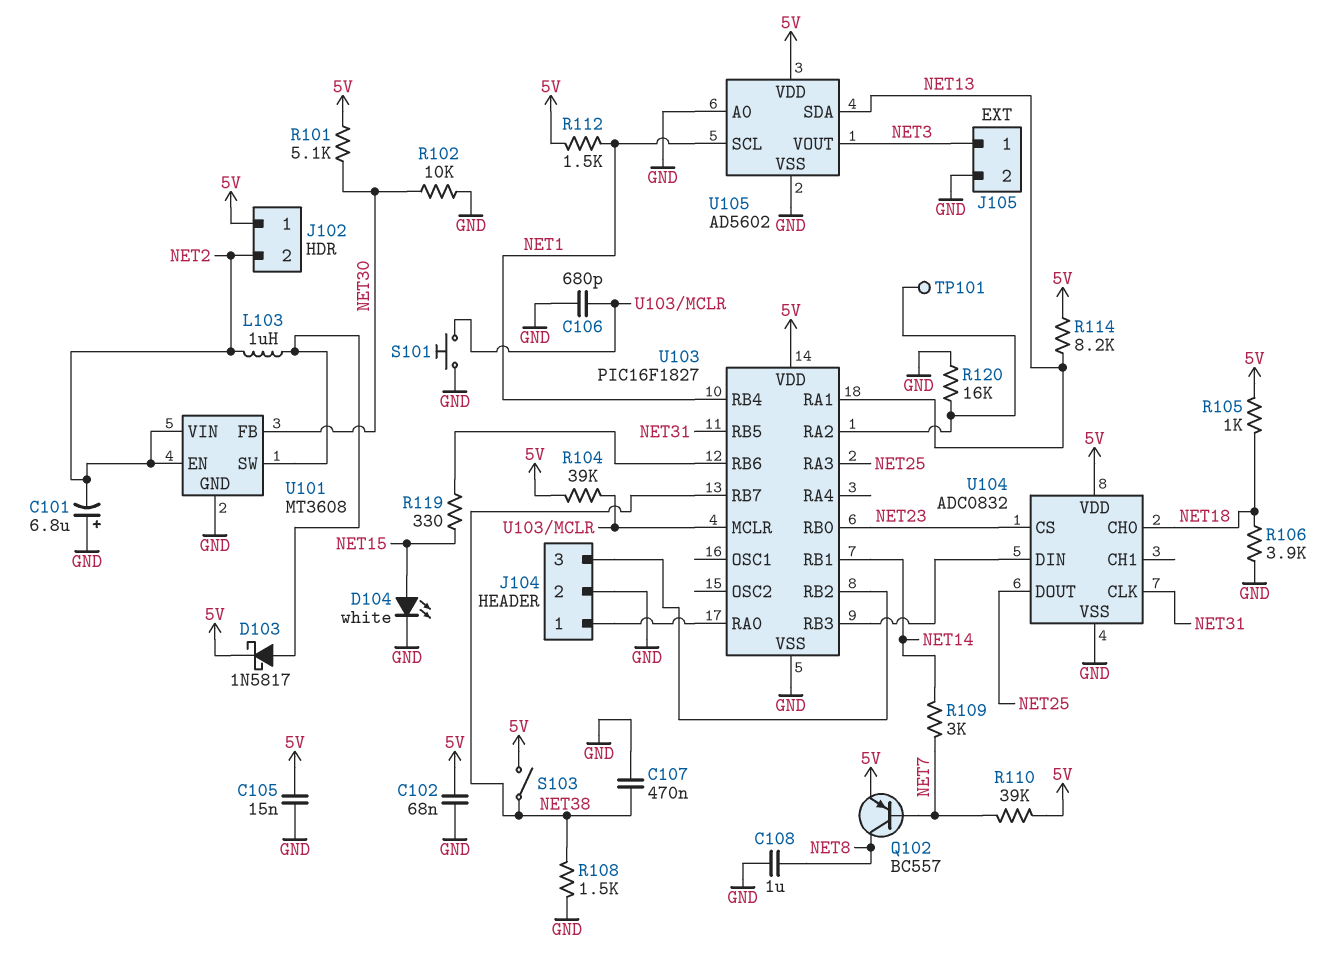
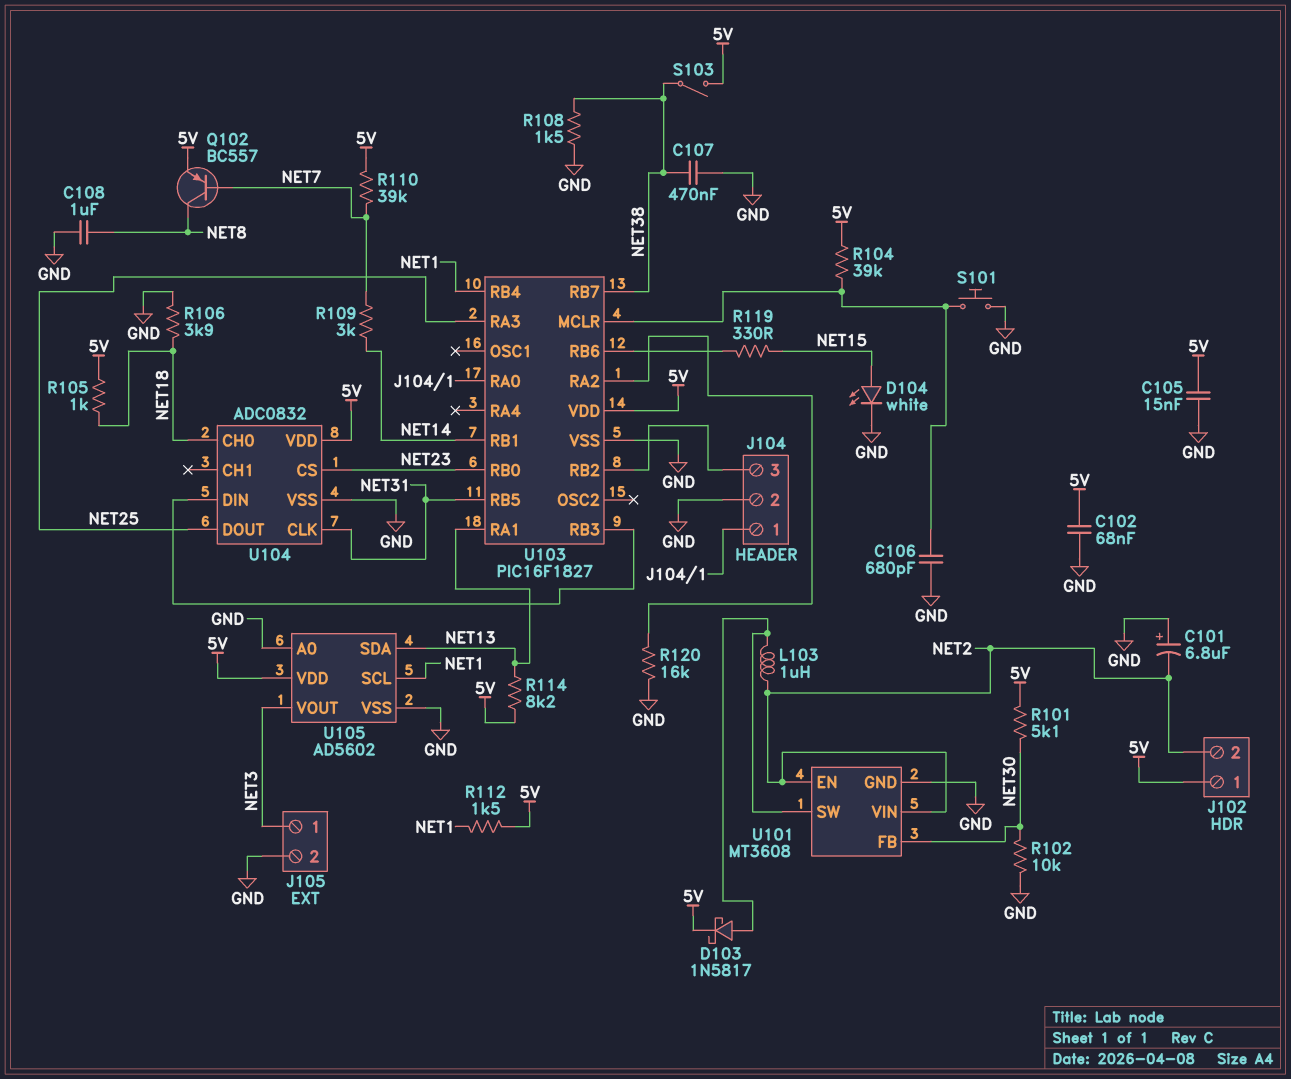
TP101: test point (U103/RA2) -> none

